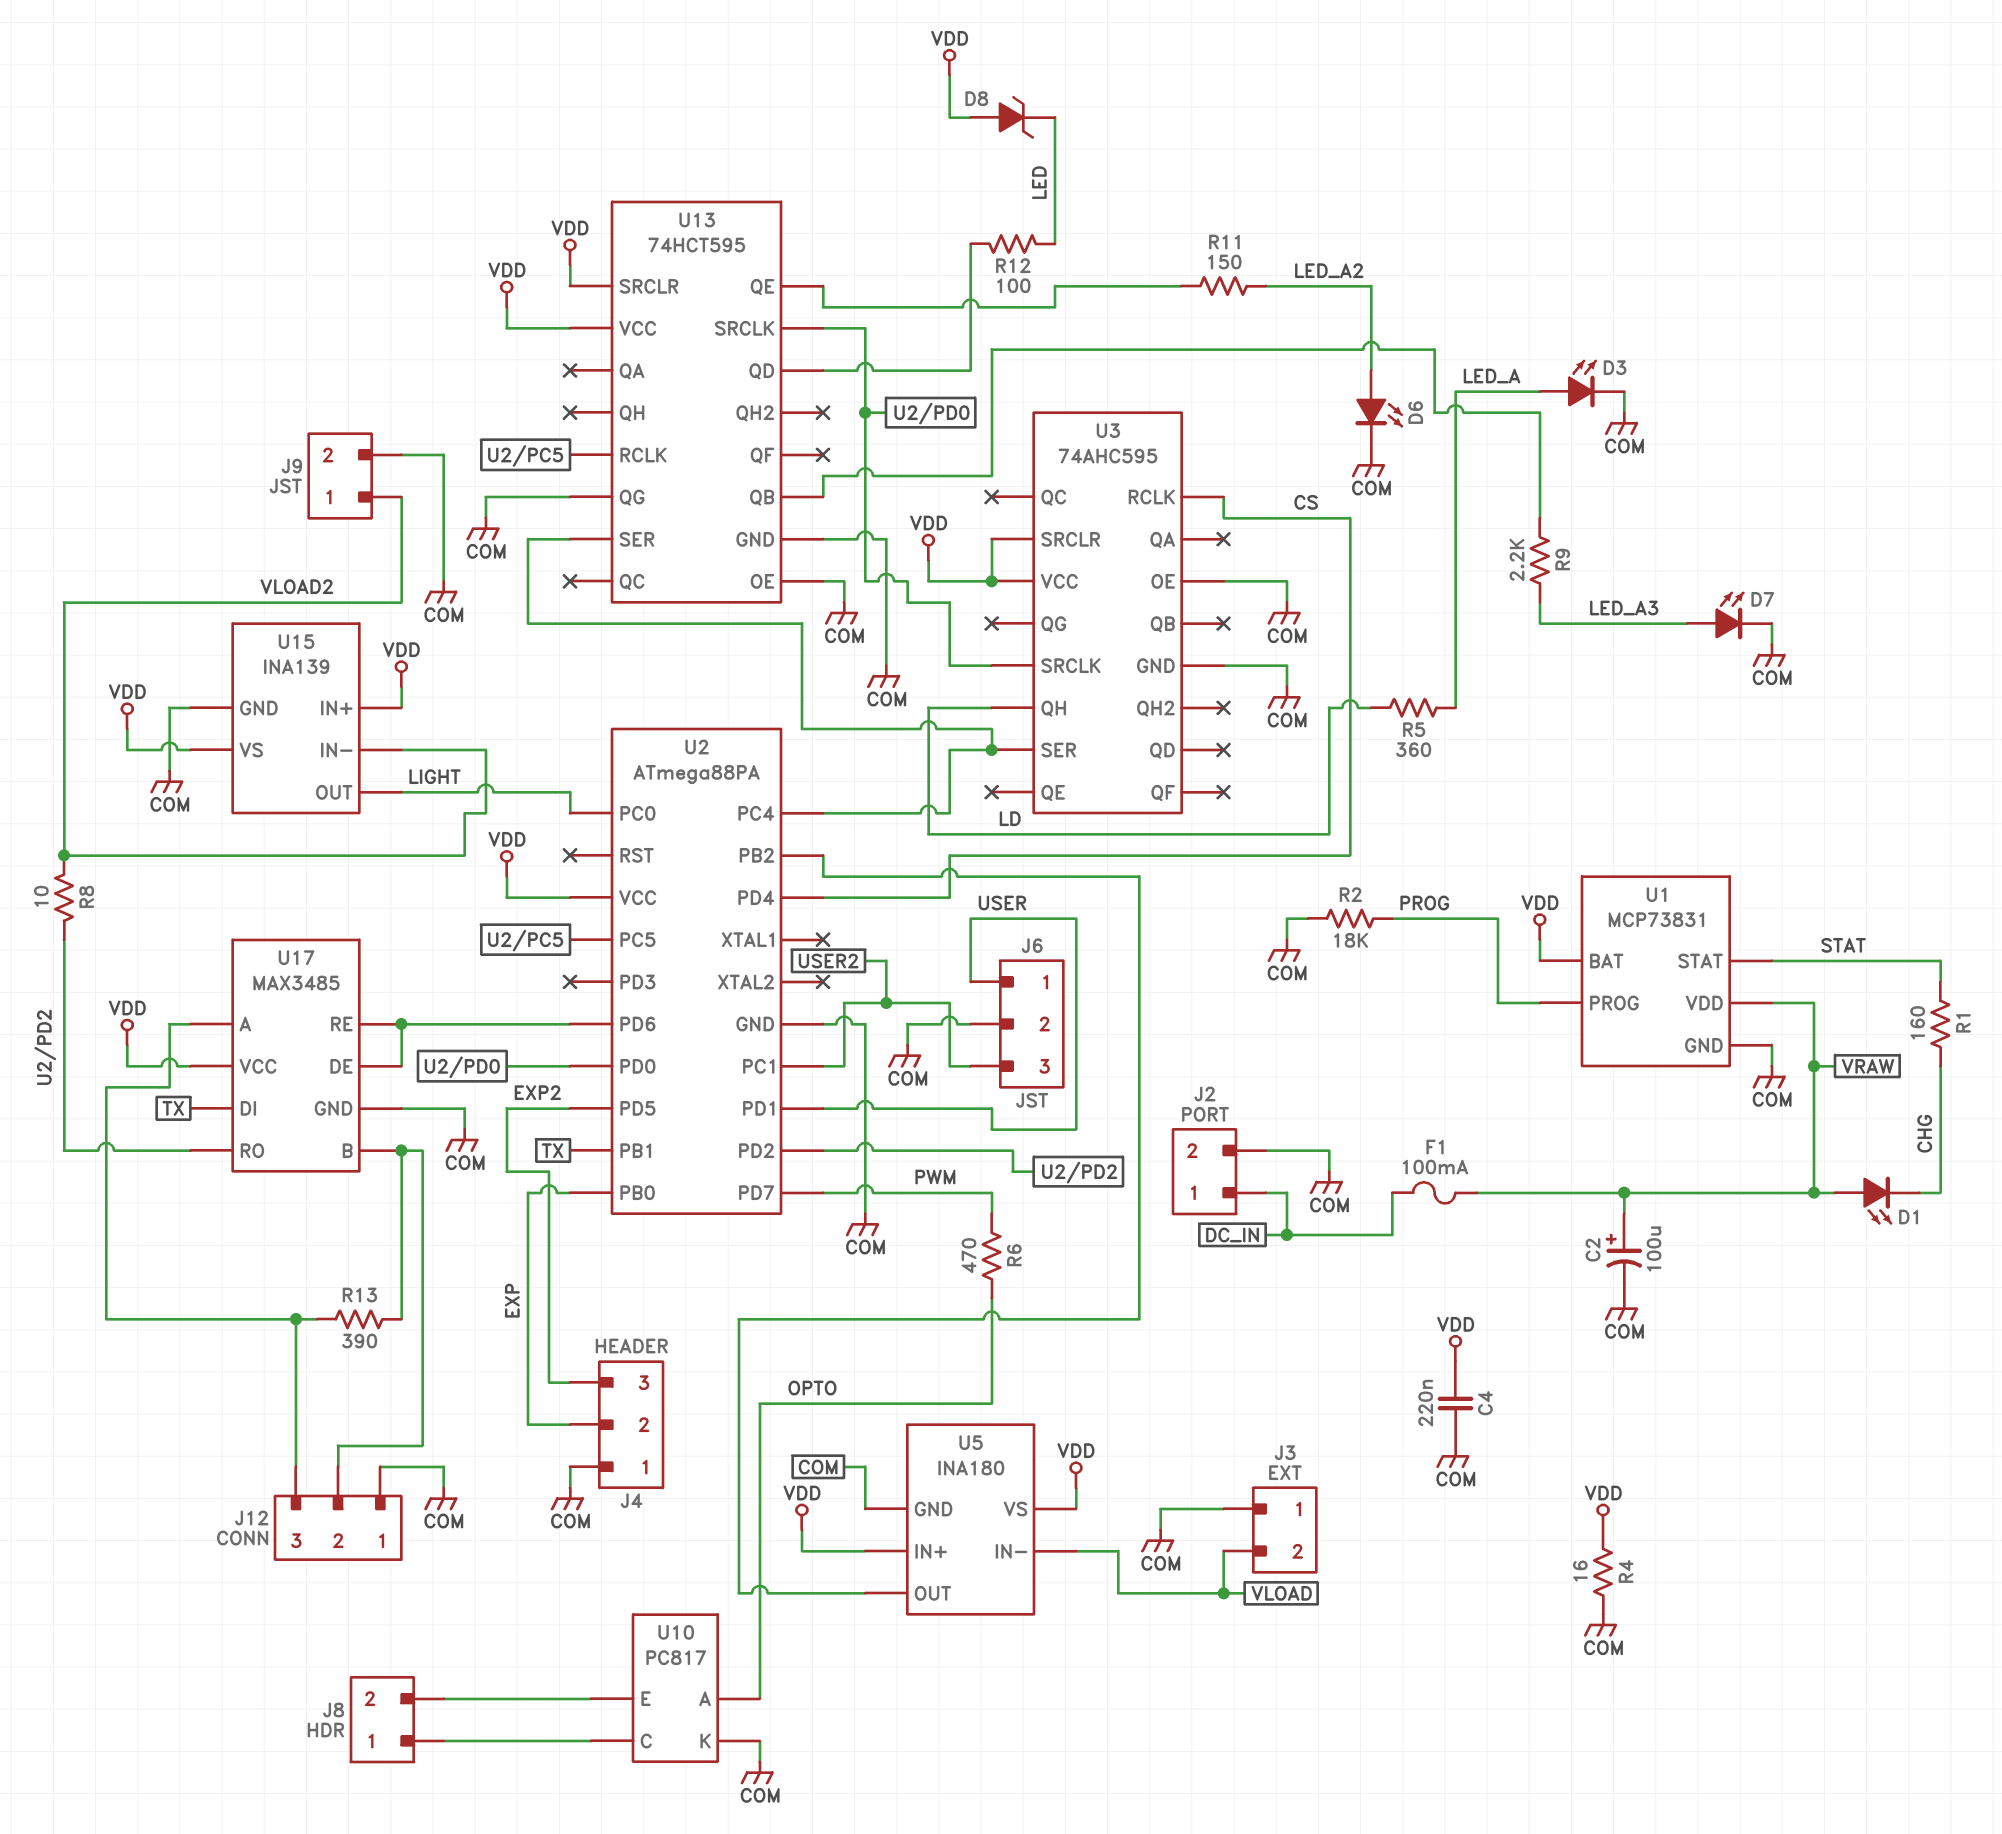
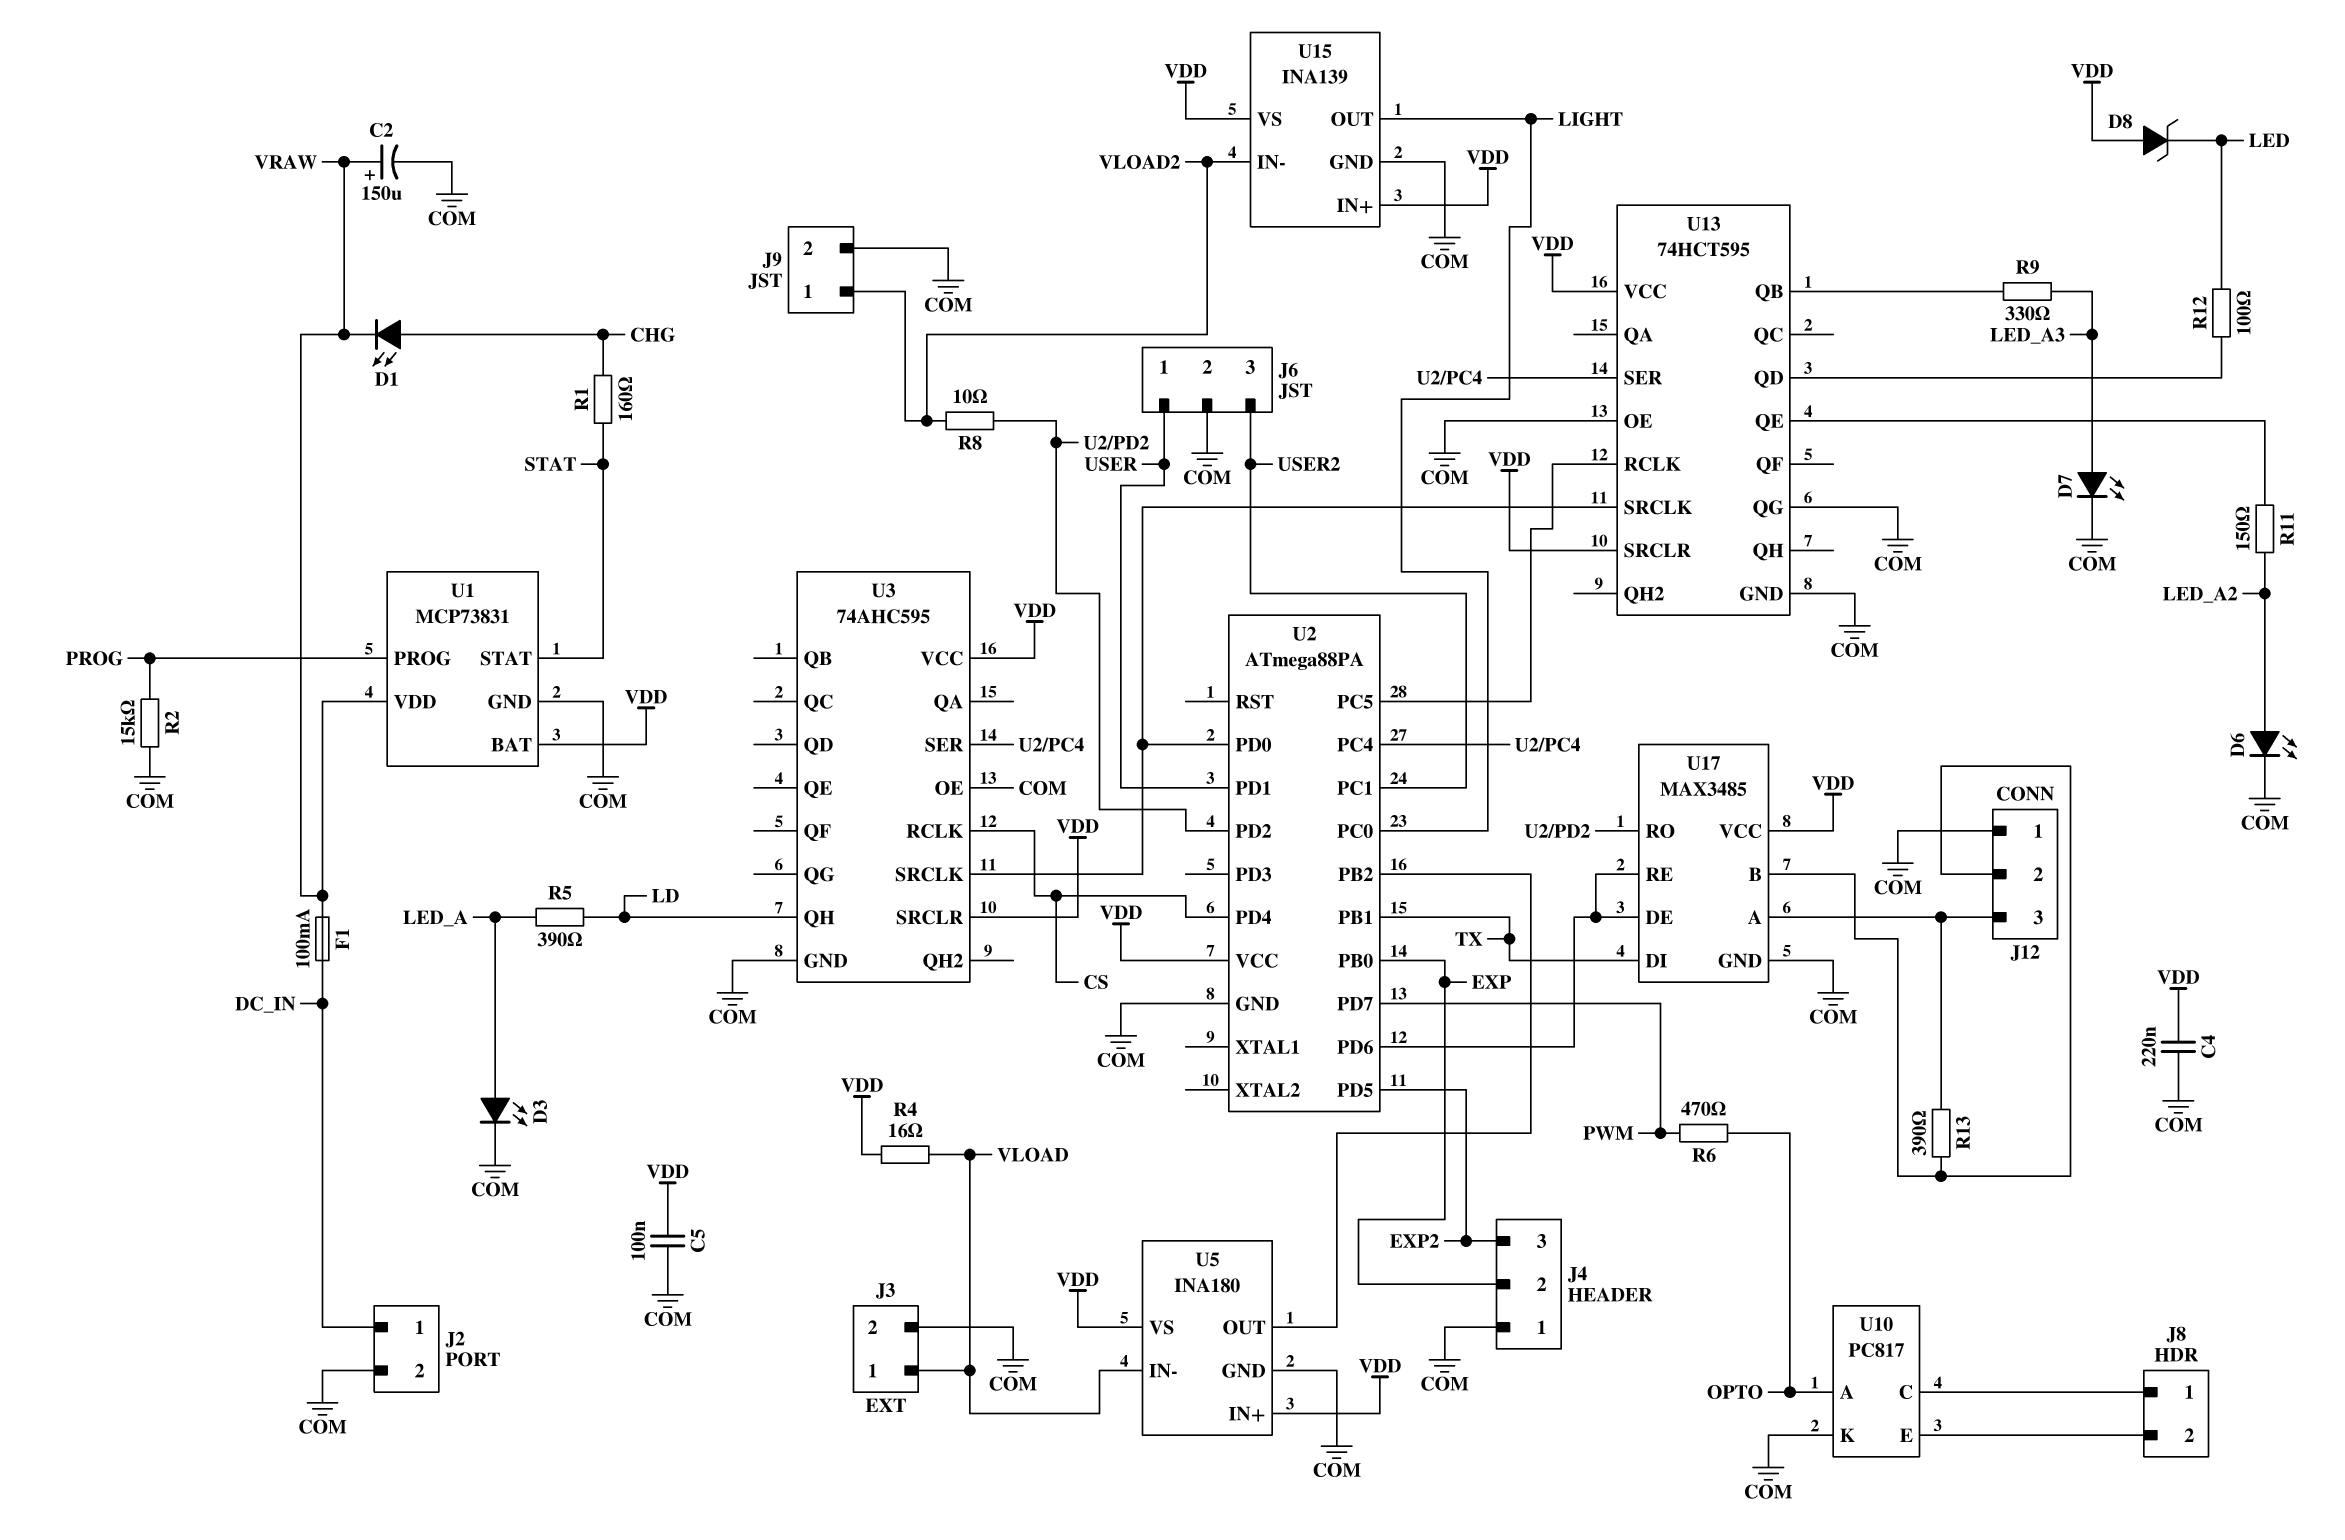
C2: 100uF (plus VRAW, minus COM) -> 150uF (plus VRAW, minus COM)
C5: none -> 100nF (COM, VDD)
D1: LED (A VRAW, K CHG) -> LED (A CHG, K VRAW)
J3 pin 1: COM -> VLOAD
J3 pin 2: VLOAD -> COM
R2: 18k (COM, PROG) -> 15k (COM, PROG)
R4: 16 (COM, VDD) -> 16 (VDD, VLOAD)
R5: 360 (LD, LED_A) -> 390 (LD, LED_A)
R9: 2.2k (LED_A3, U13/QB) -> 330 (LED_A3, U13/QB)

